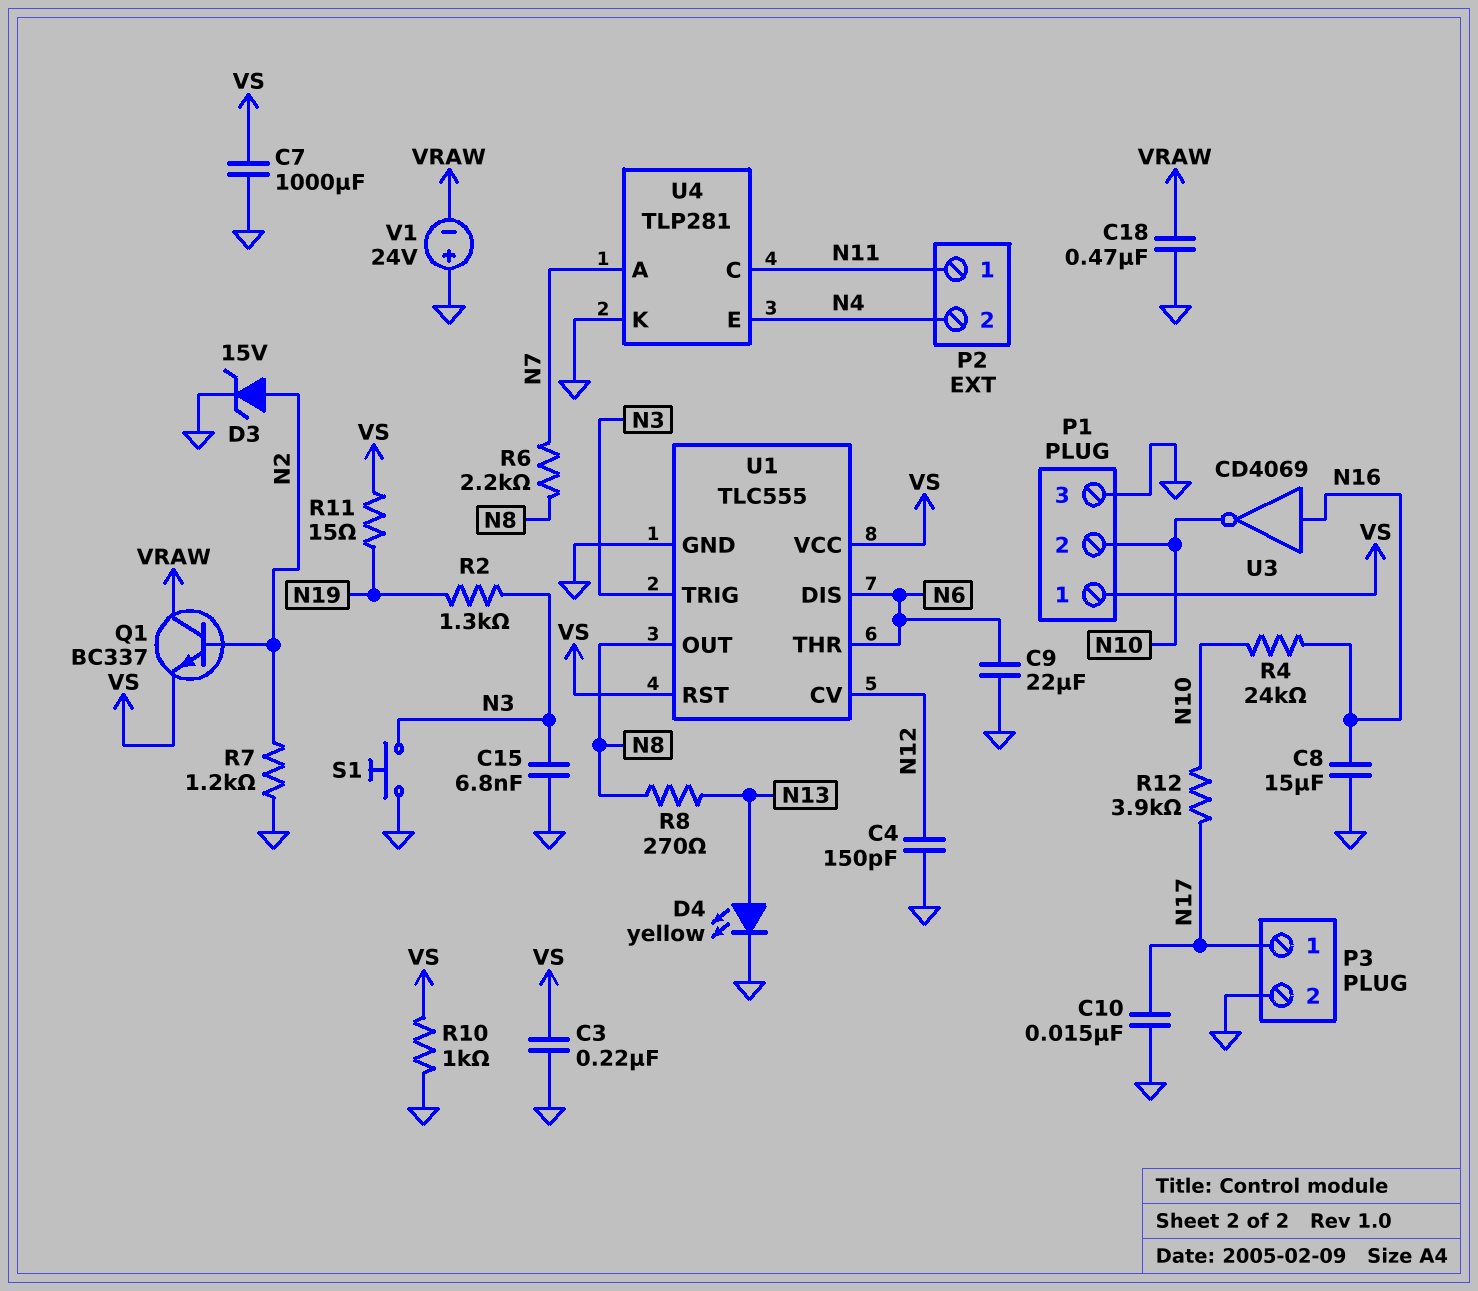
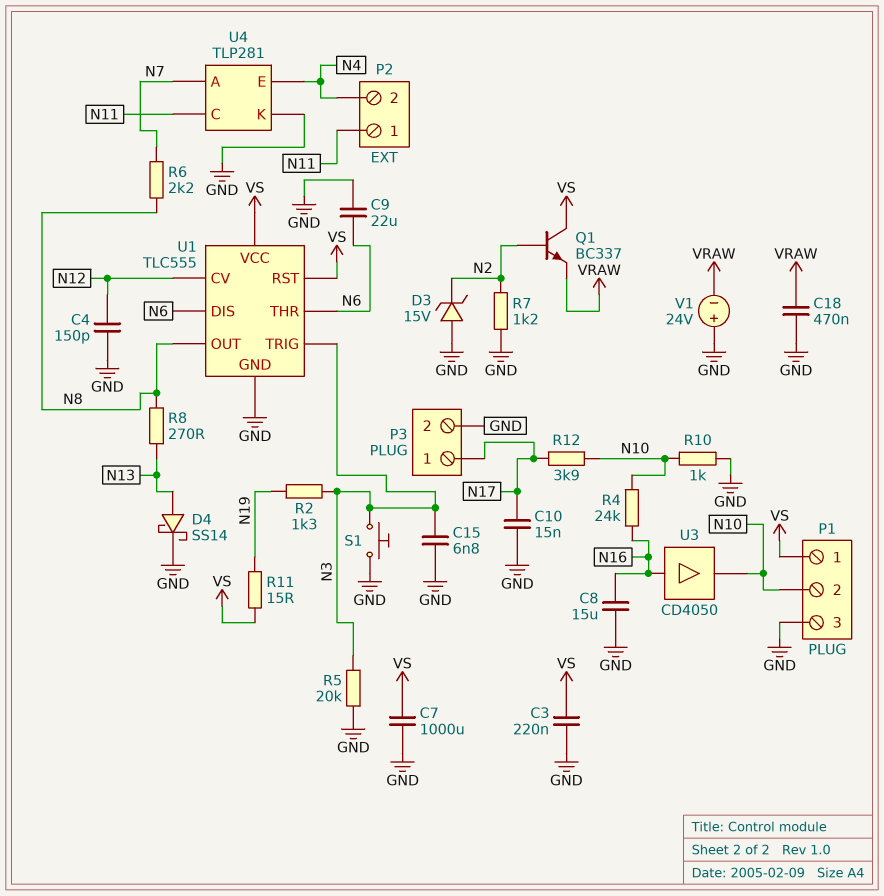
D3: zener 15V (A N2, K GND) -> zener 15V (A GND, K N2)
D4: LED yellow (A N13, K GND) -> schottky SS14 (A N13, K GND)
Q1: NPN BC337 (B N2, C VRAW, E VS) -> NPN BC337 (B N2, C VS, E VRAW)
R5: none -> 20k (GND, N3)
R10: 1k (GND, VS) -> 1k (GND, N10)
U3: NOT CD4069 (in N16, out N10) -> buffer CD4050 (in N16, out N10)

